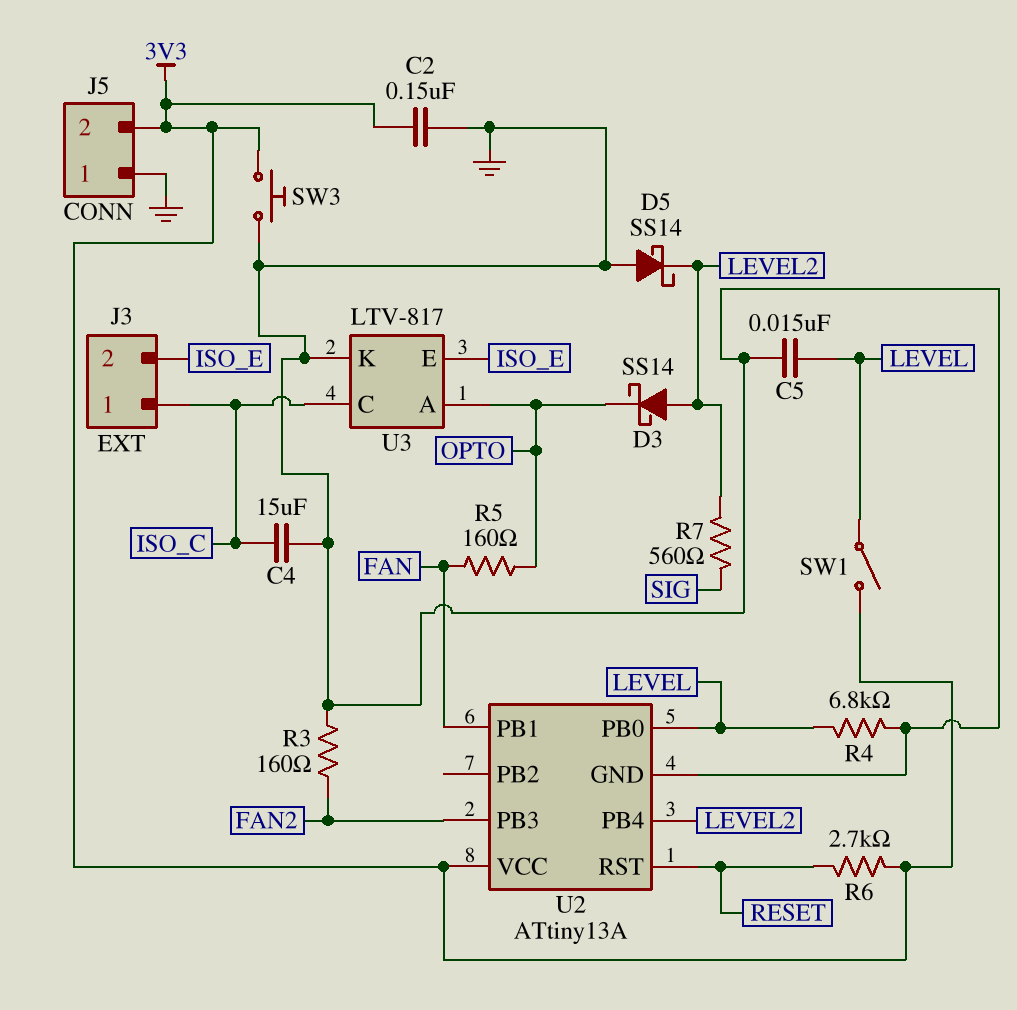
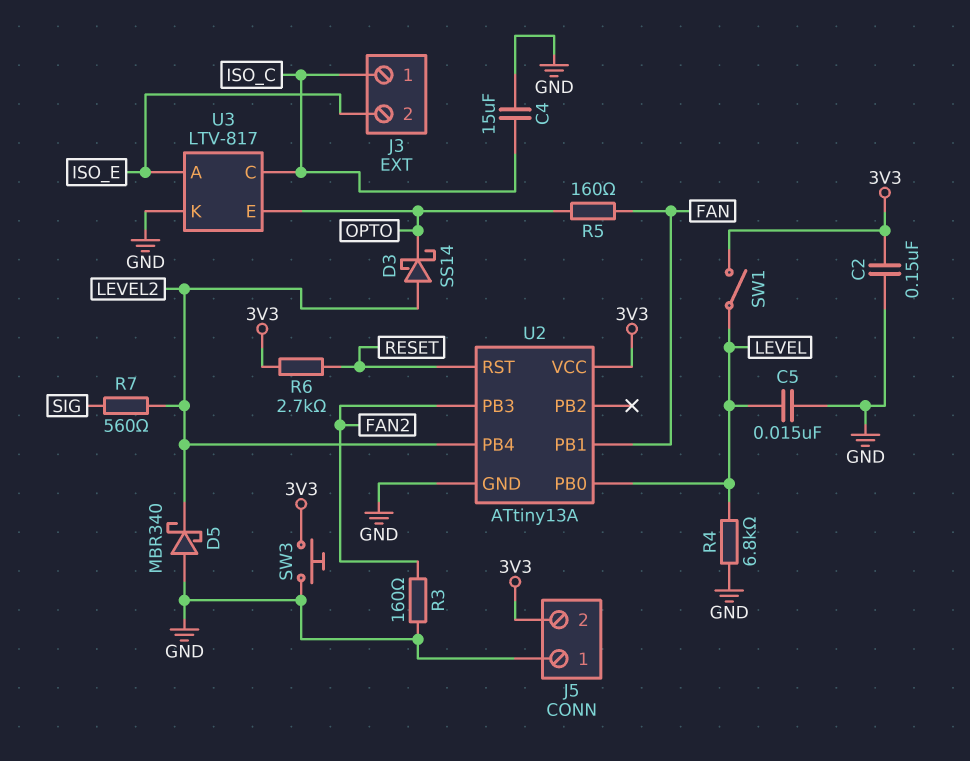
D5: schottky SS14 (A GND, K LEVEL2) -> schottky MBR340 (A GND, K LEVEL2)
U3 pin A: OPTO -> ISO_E
U3 pin E: ISO_E -> OPTO

